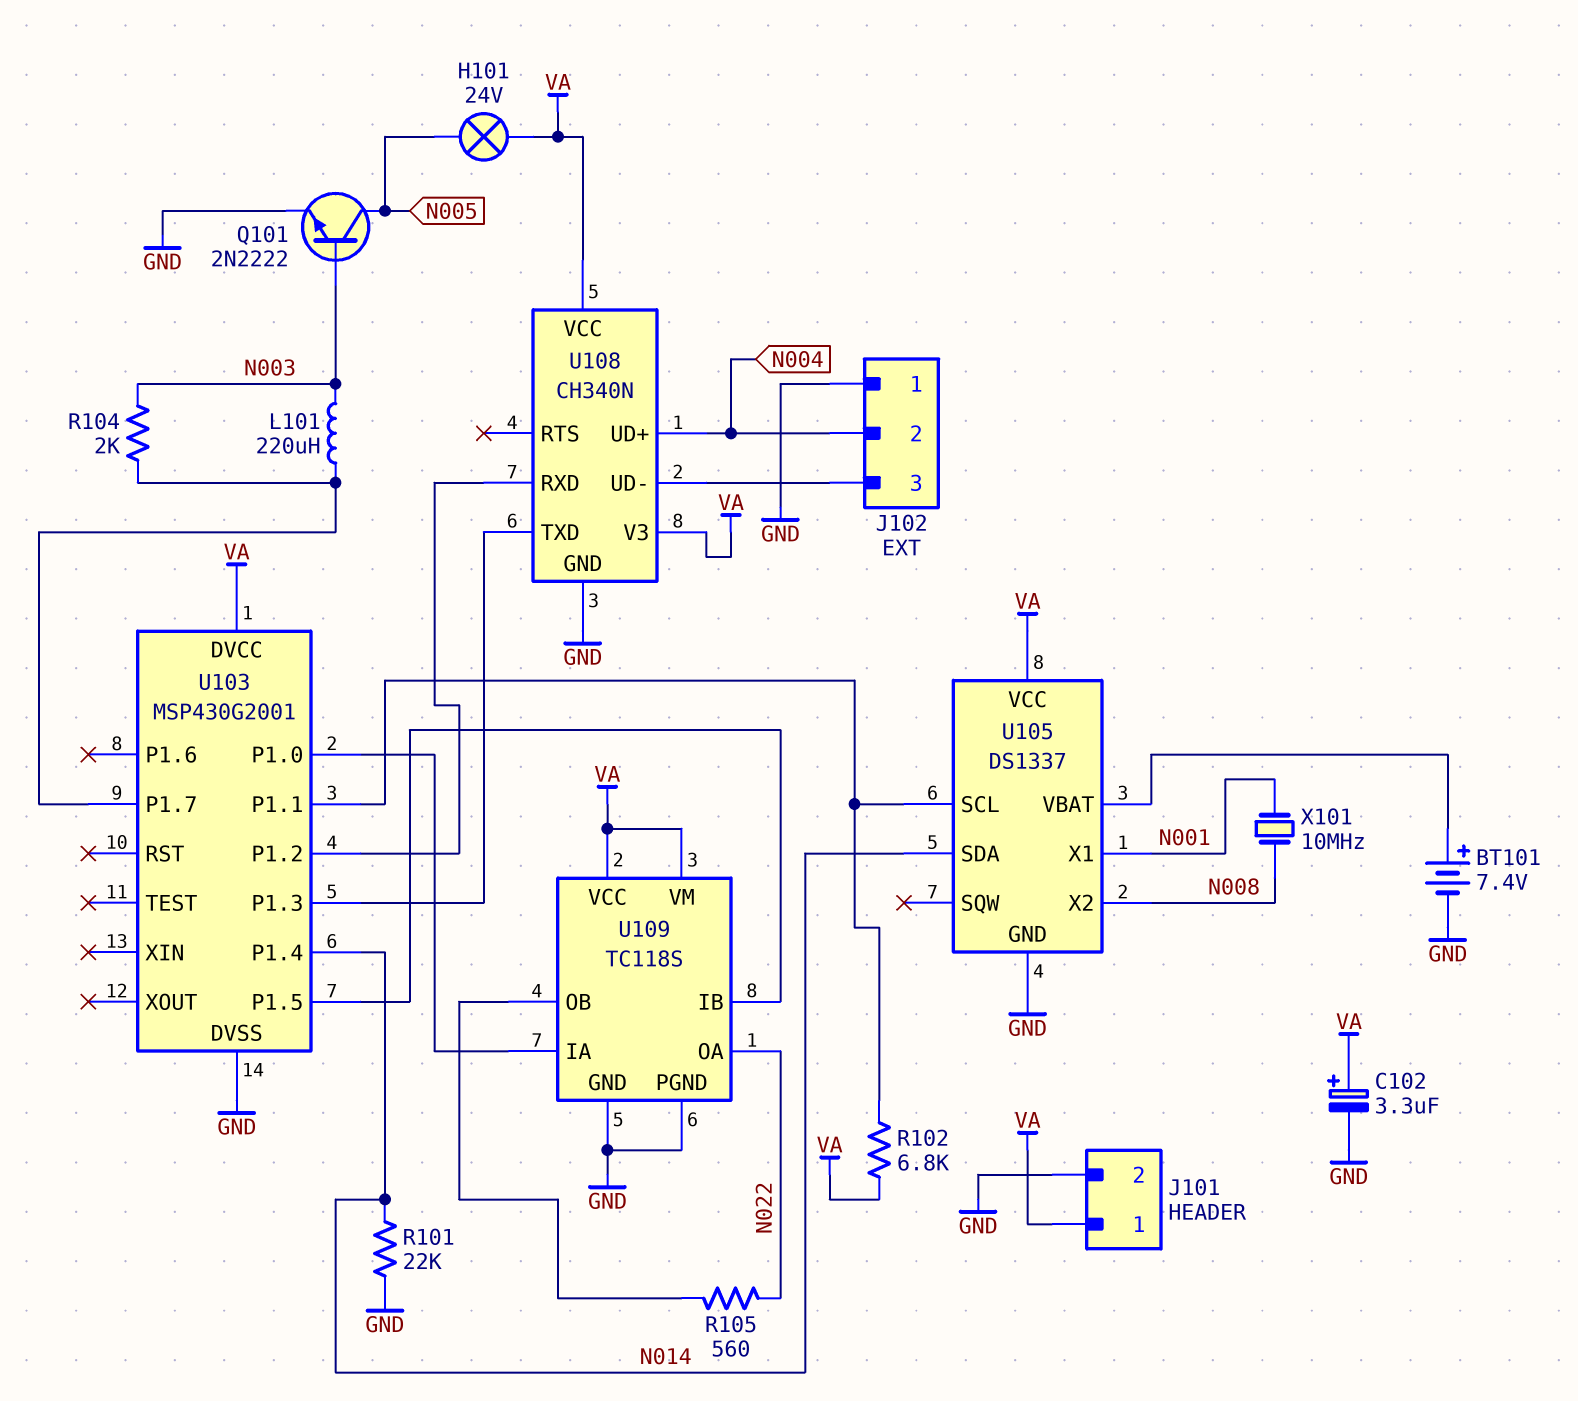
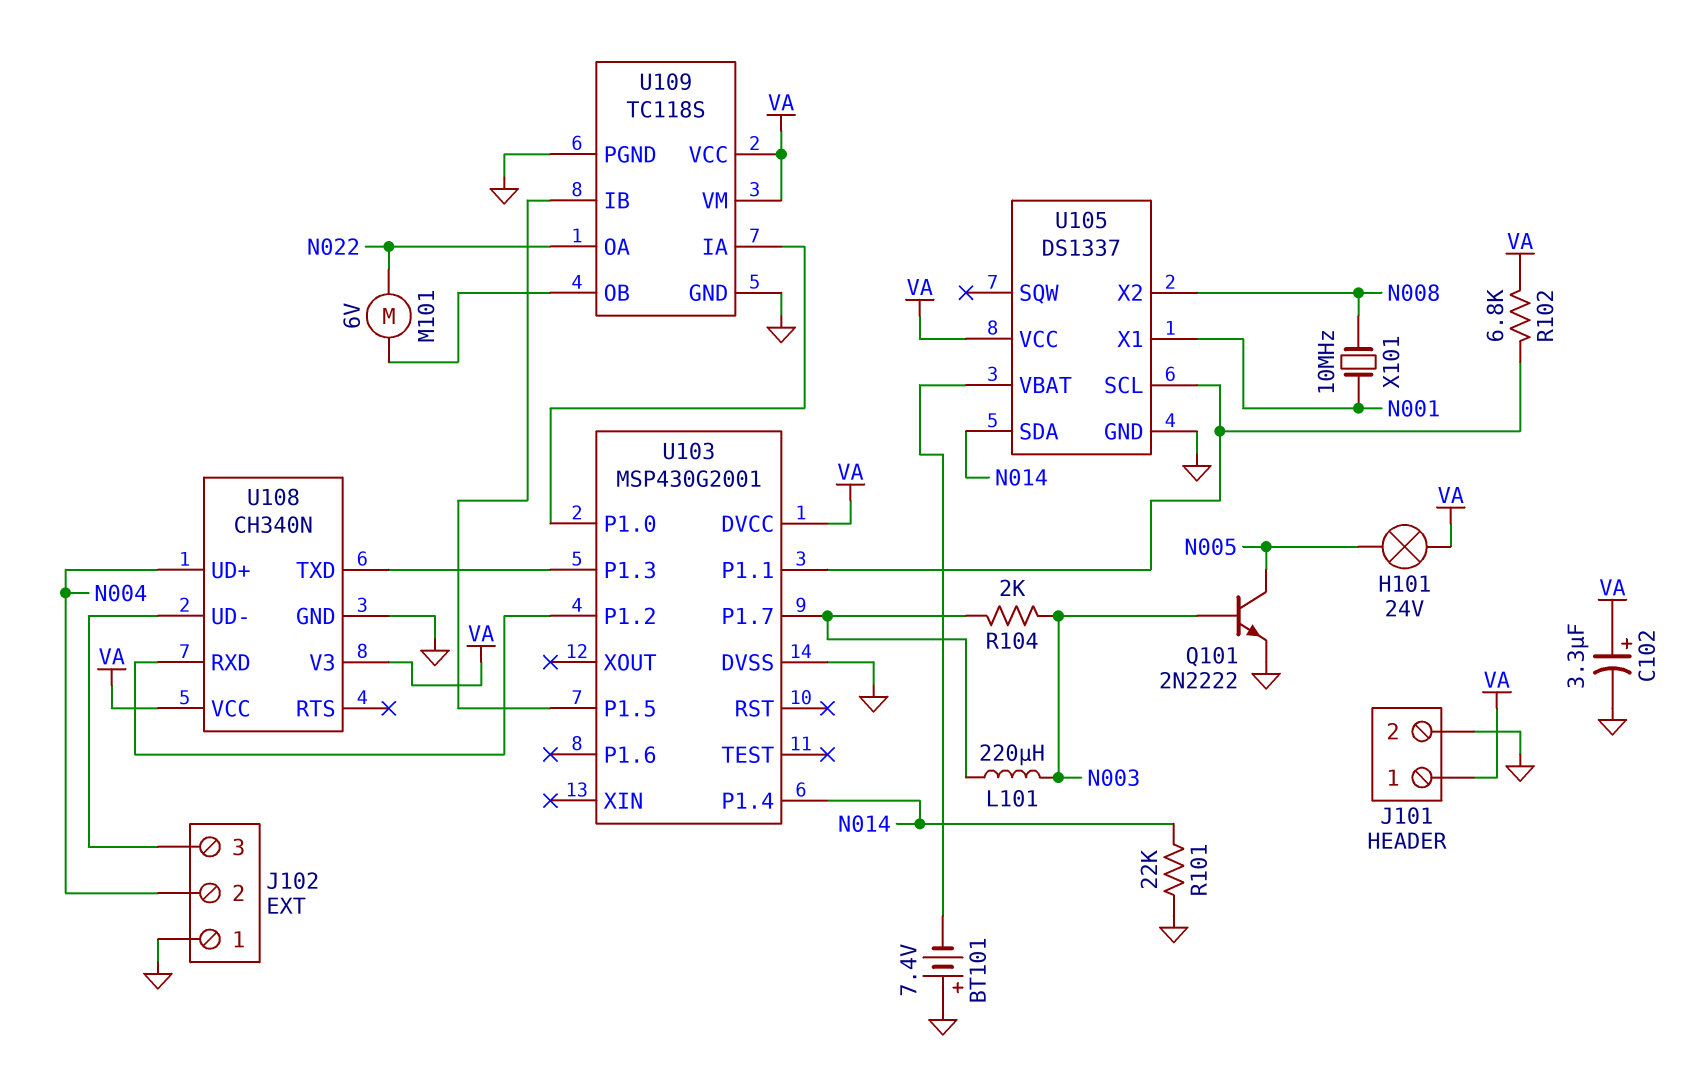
BT101: 7.4V (plus U105/VBAT, minus GND) -> 7.4V (plus GND, minus U105/VBAT)
M101: none -> motor 6V (N022, U109/OB)
R105: 560 (N022, U109/OB) -> none

